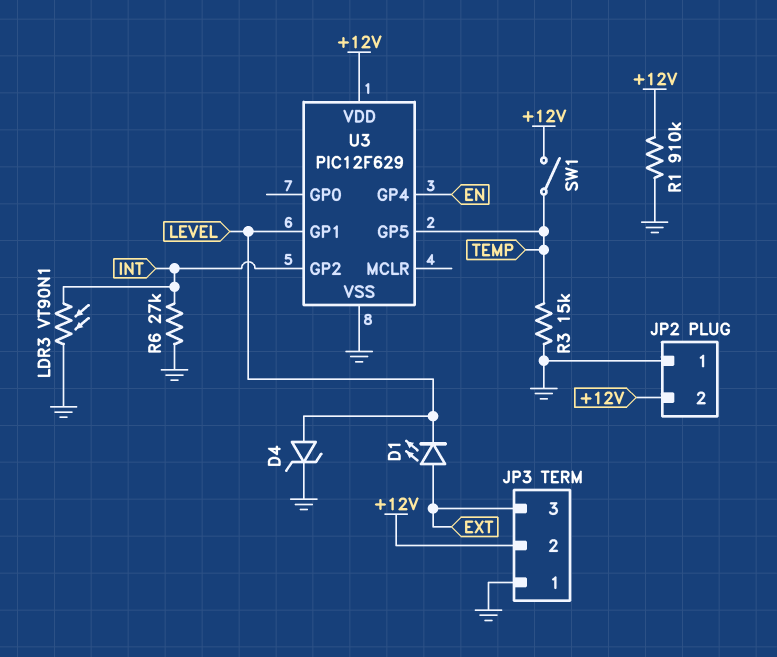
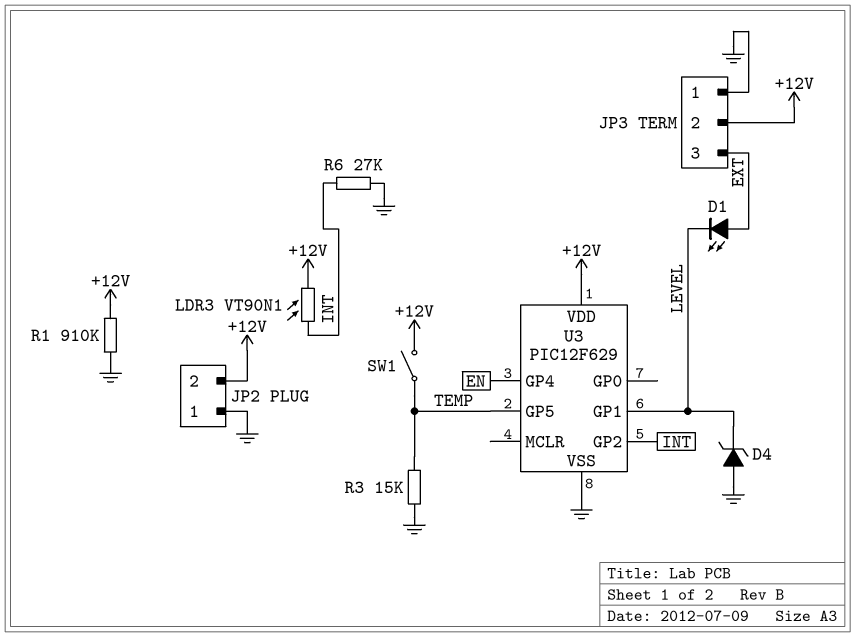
D4: zener (A LEVEL, K GND) -> zener (A GND, K LEVEL)
LDR3: VT90N1 (GND, INT) -> VT90N1 (+12V, INT)

